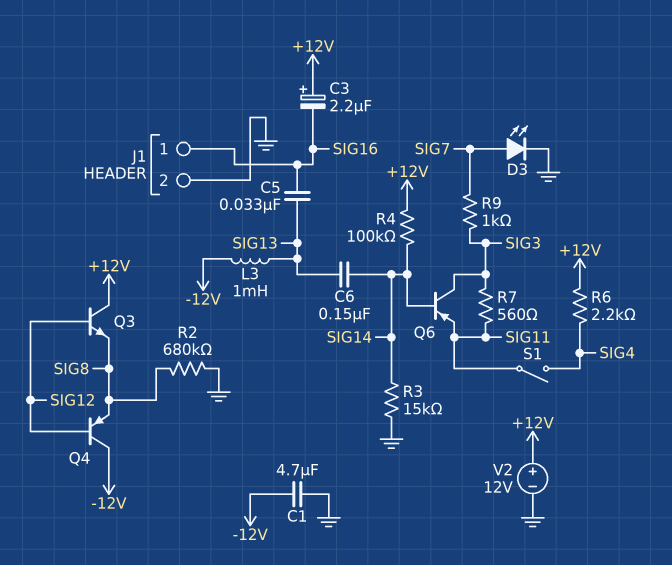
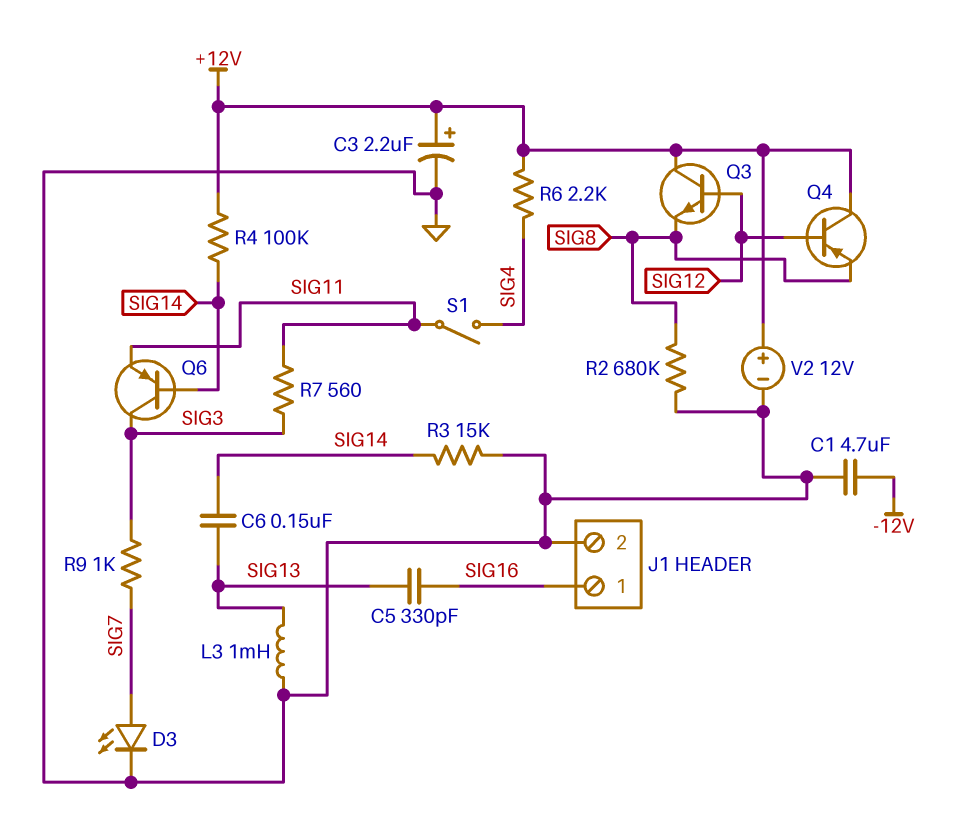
C3: 2.2uF (plus +12V, minus SIG16) -> 2.2uF (plus +12V, minus GND)
C5: 33nF (SIG13, SIG16) -> 330pF (SIG13, SIG16)
L3: 1mH (-12V, SIG13) -> 1mH (GND, SIG13)
Q4: PNP (B SIG12, C -12V, E SIG8) -> PNP (B SIG12, C +12V, E SIG8)

